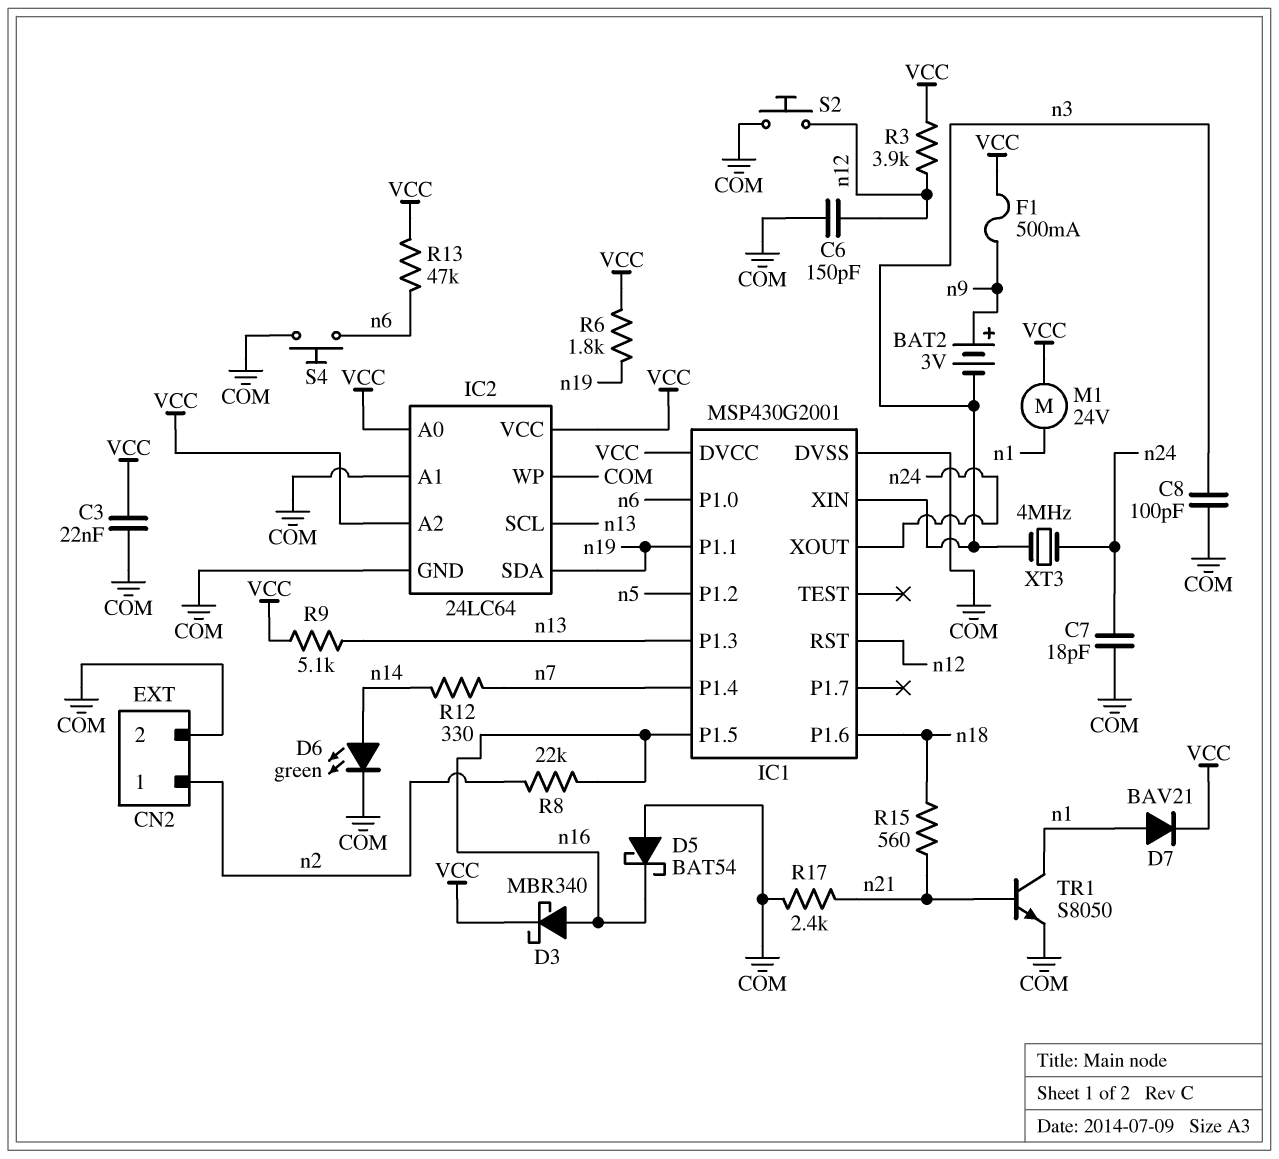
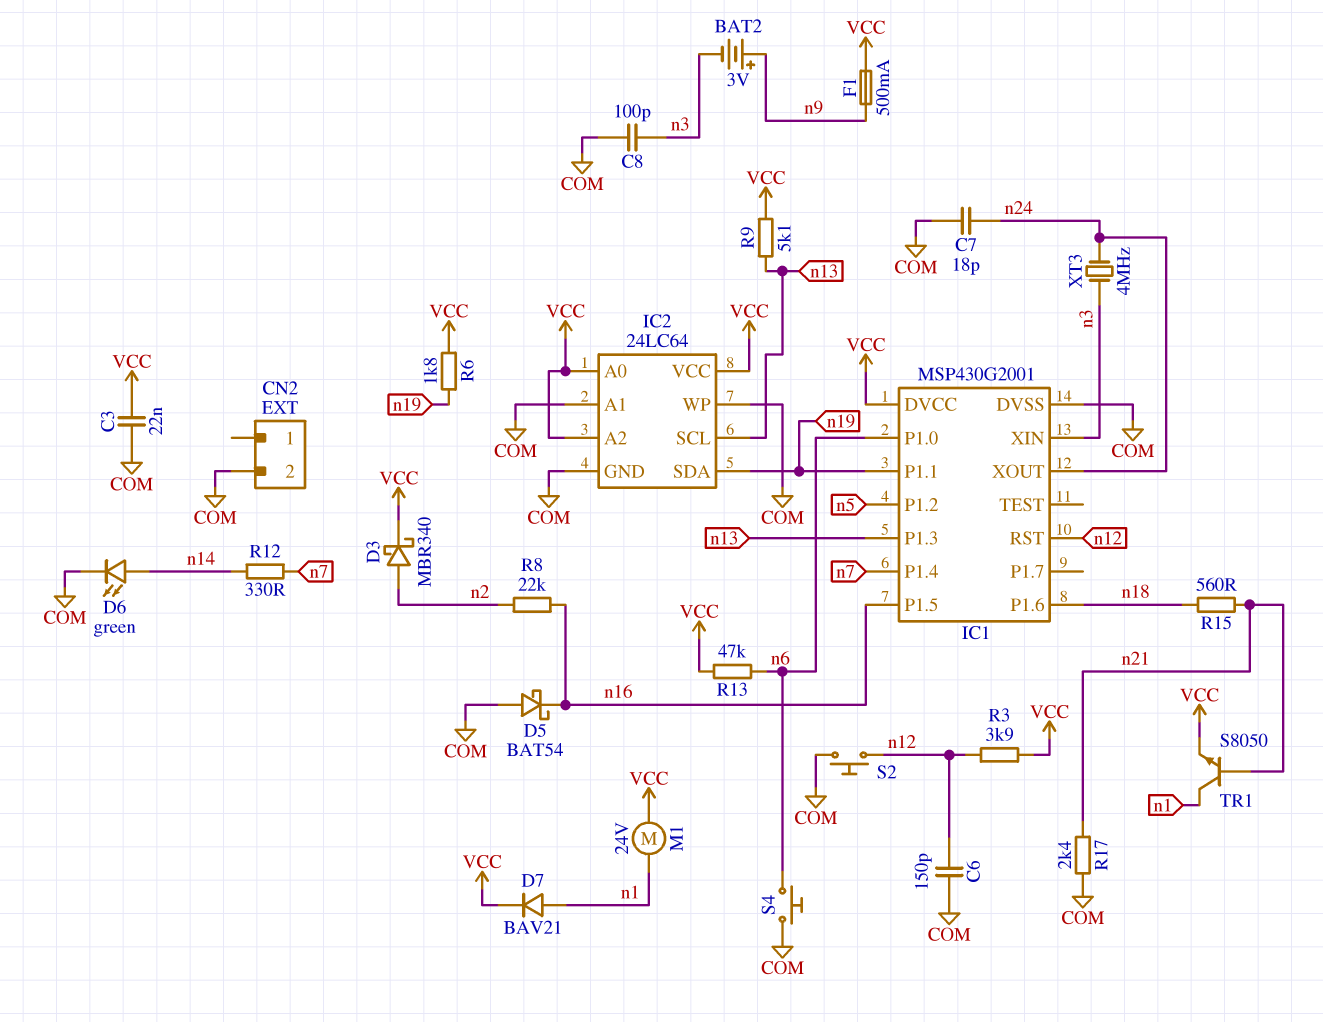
CN2 pin 1: n2 -> none
D3: schottky MBR340 (A n16, K VCC) -> schottky MBR340 (A n2, K VCC)
TR1: NPN S8050 (B n21, C n1, E COM) -> NPN S8050 (B n21, C n1, E VCC)

